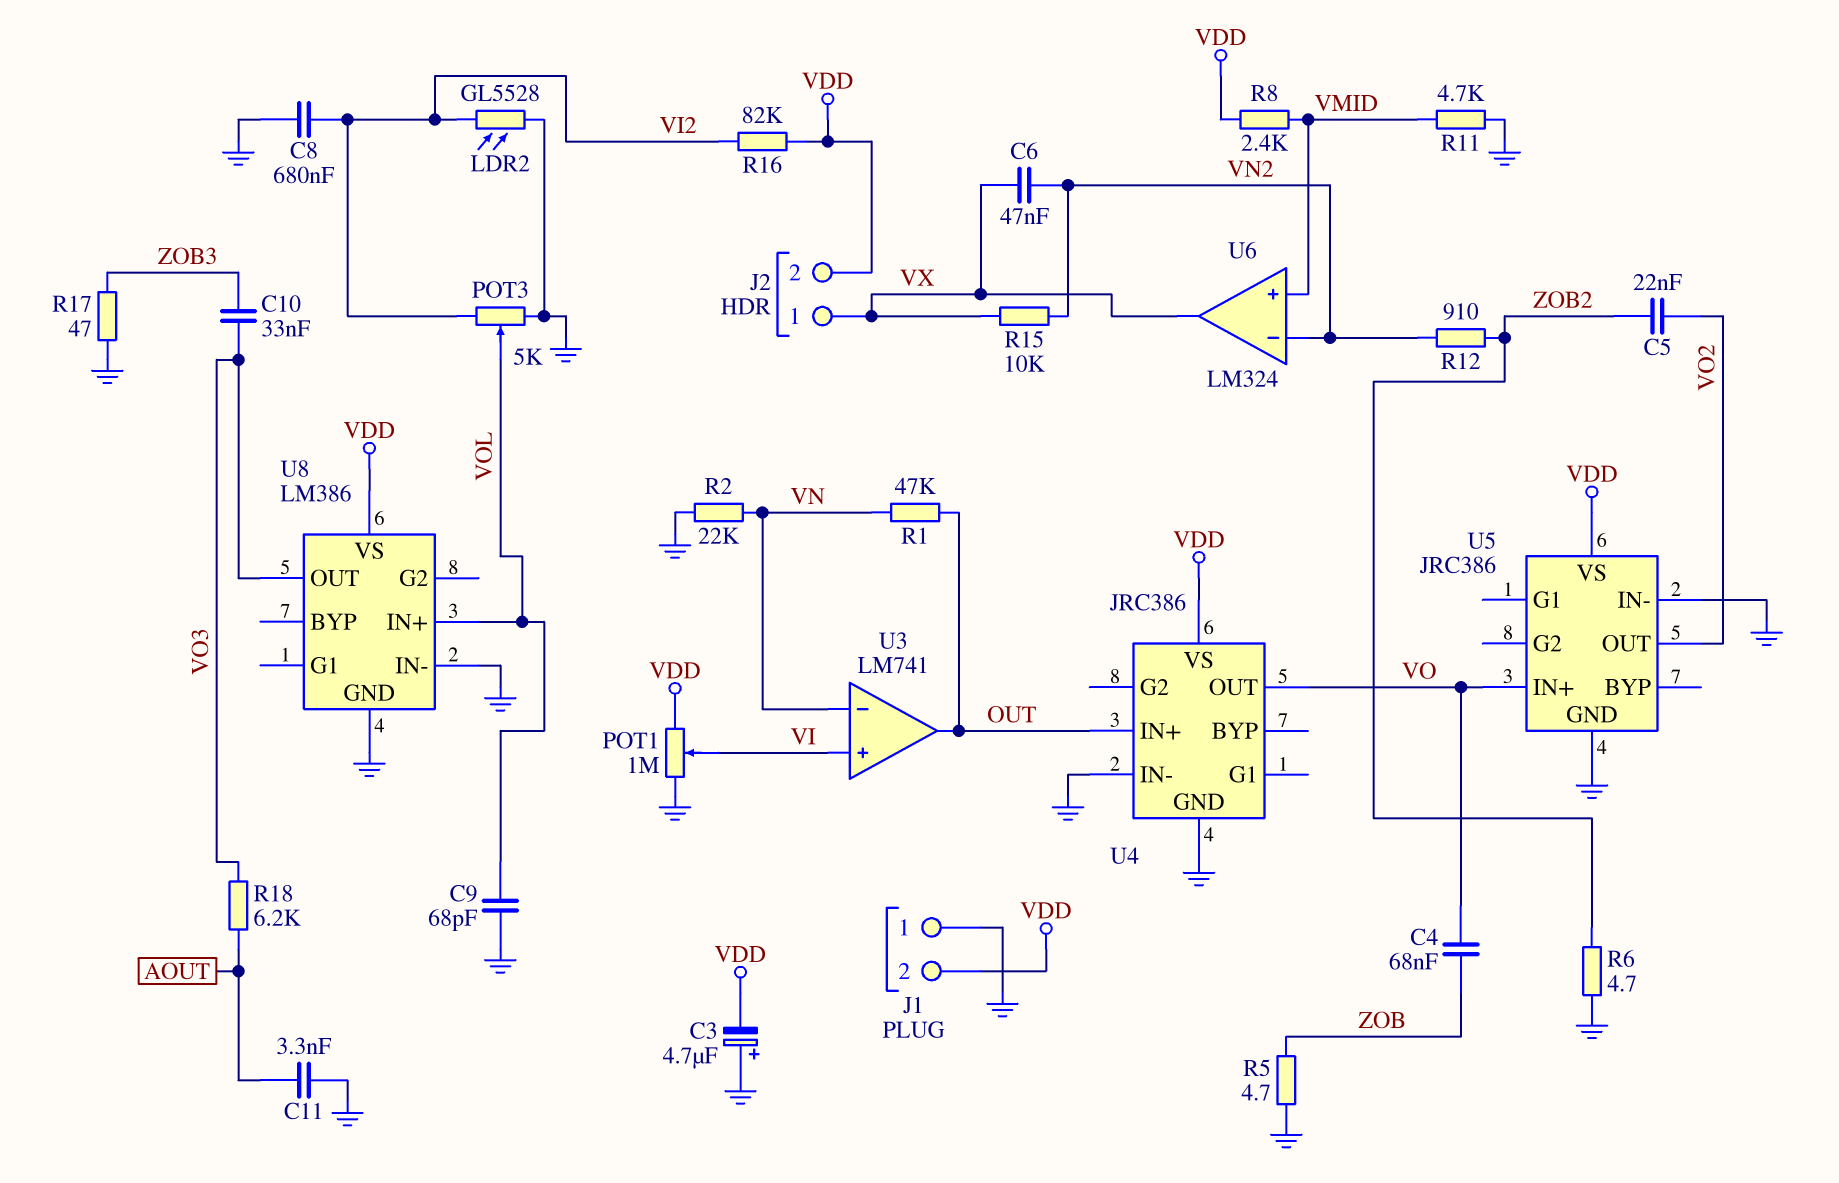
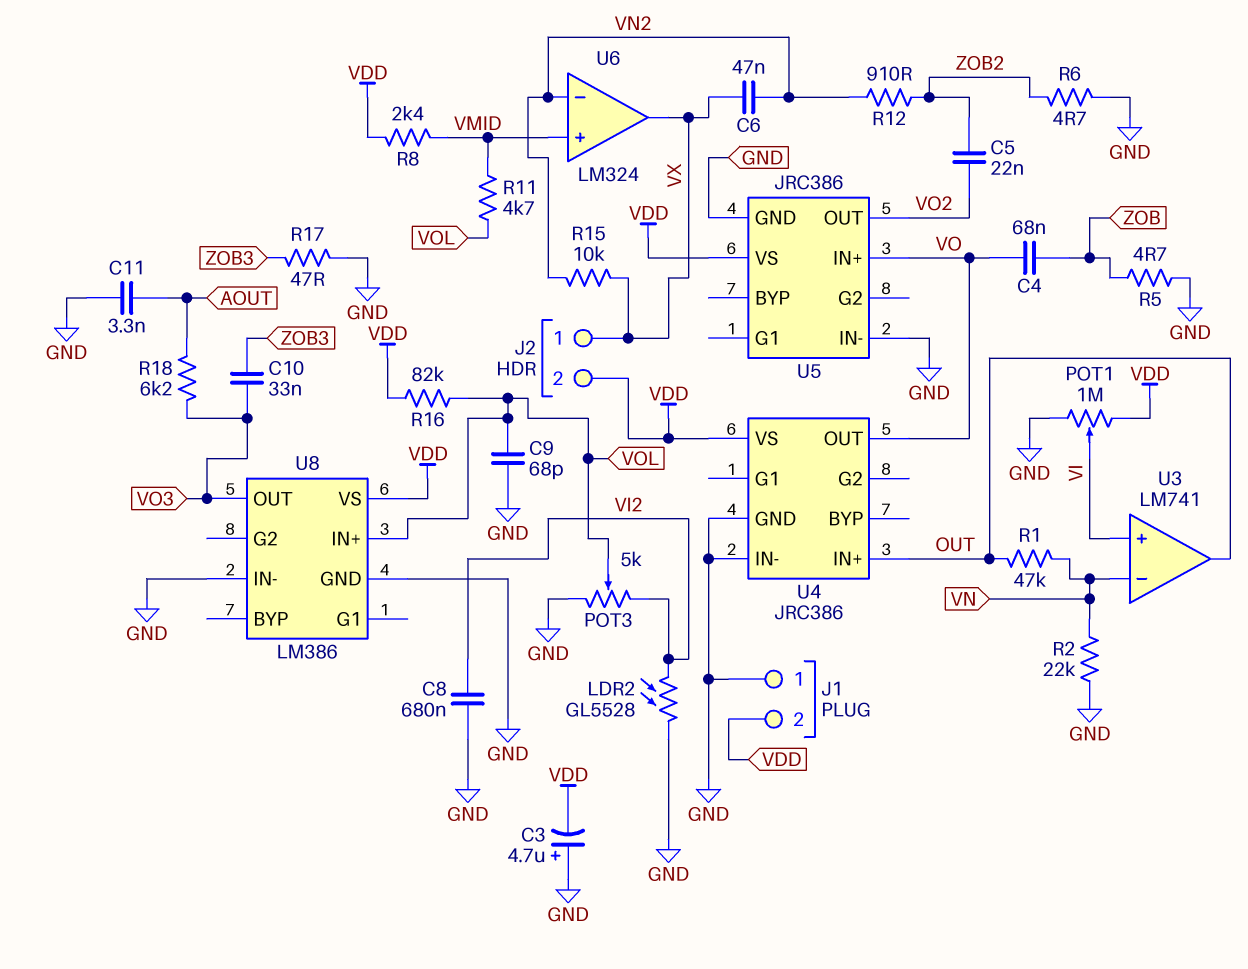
R11: 4.7k (GND, VMID) -> 4.7k (VMID, VOL)
R16: 82k (VDD, VI2) -> 82k (VDD, VOL)

